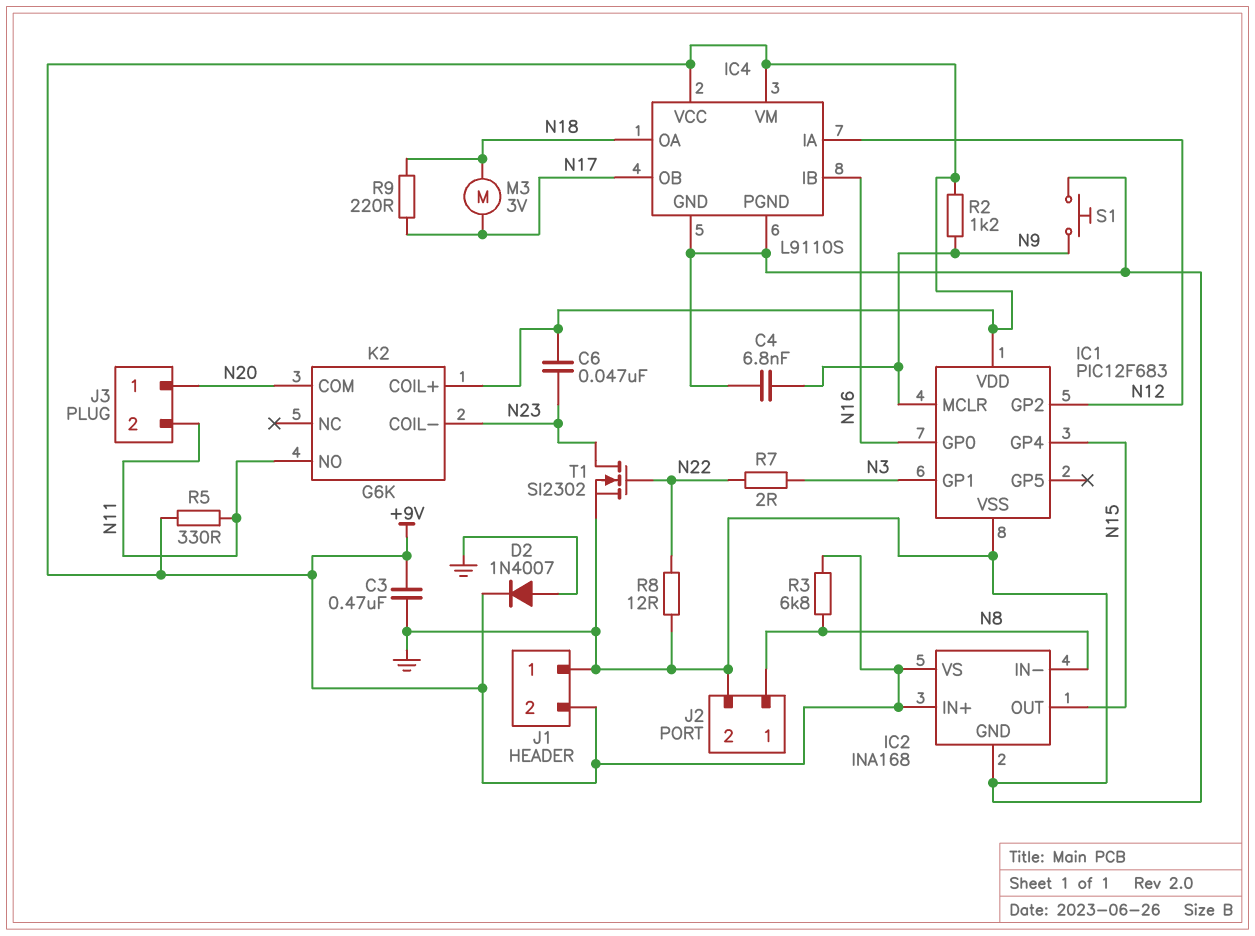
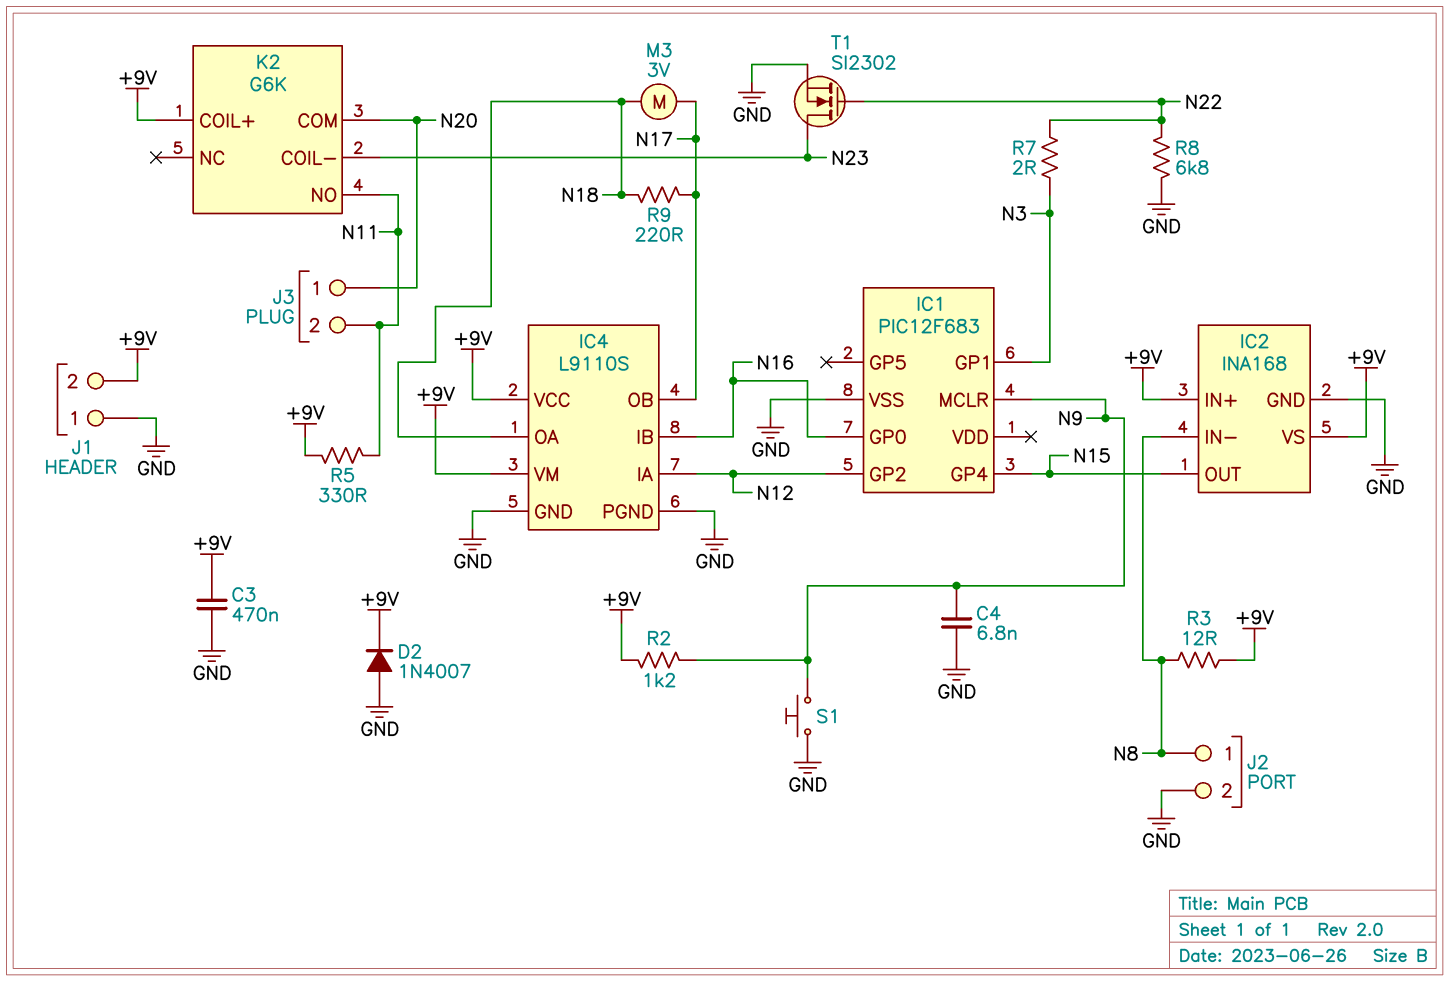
C6: 47nF (+9V, N23) -> none
IC1 pin VDD: +9V -> none
R3: 6.8k (+9V, N8) -> 12 (+9V, N8)
R8: 12 (GND, N22) -> 6.8k (GND, N22)

